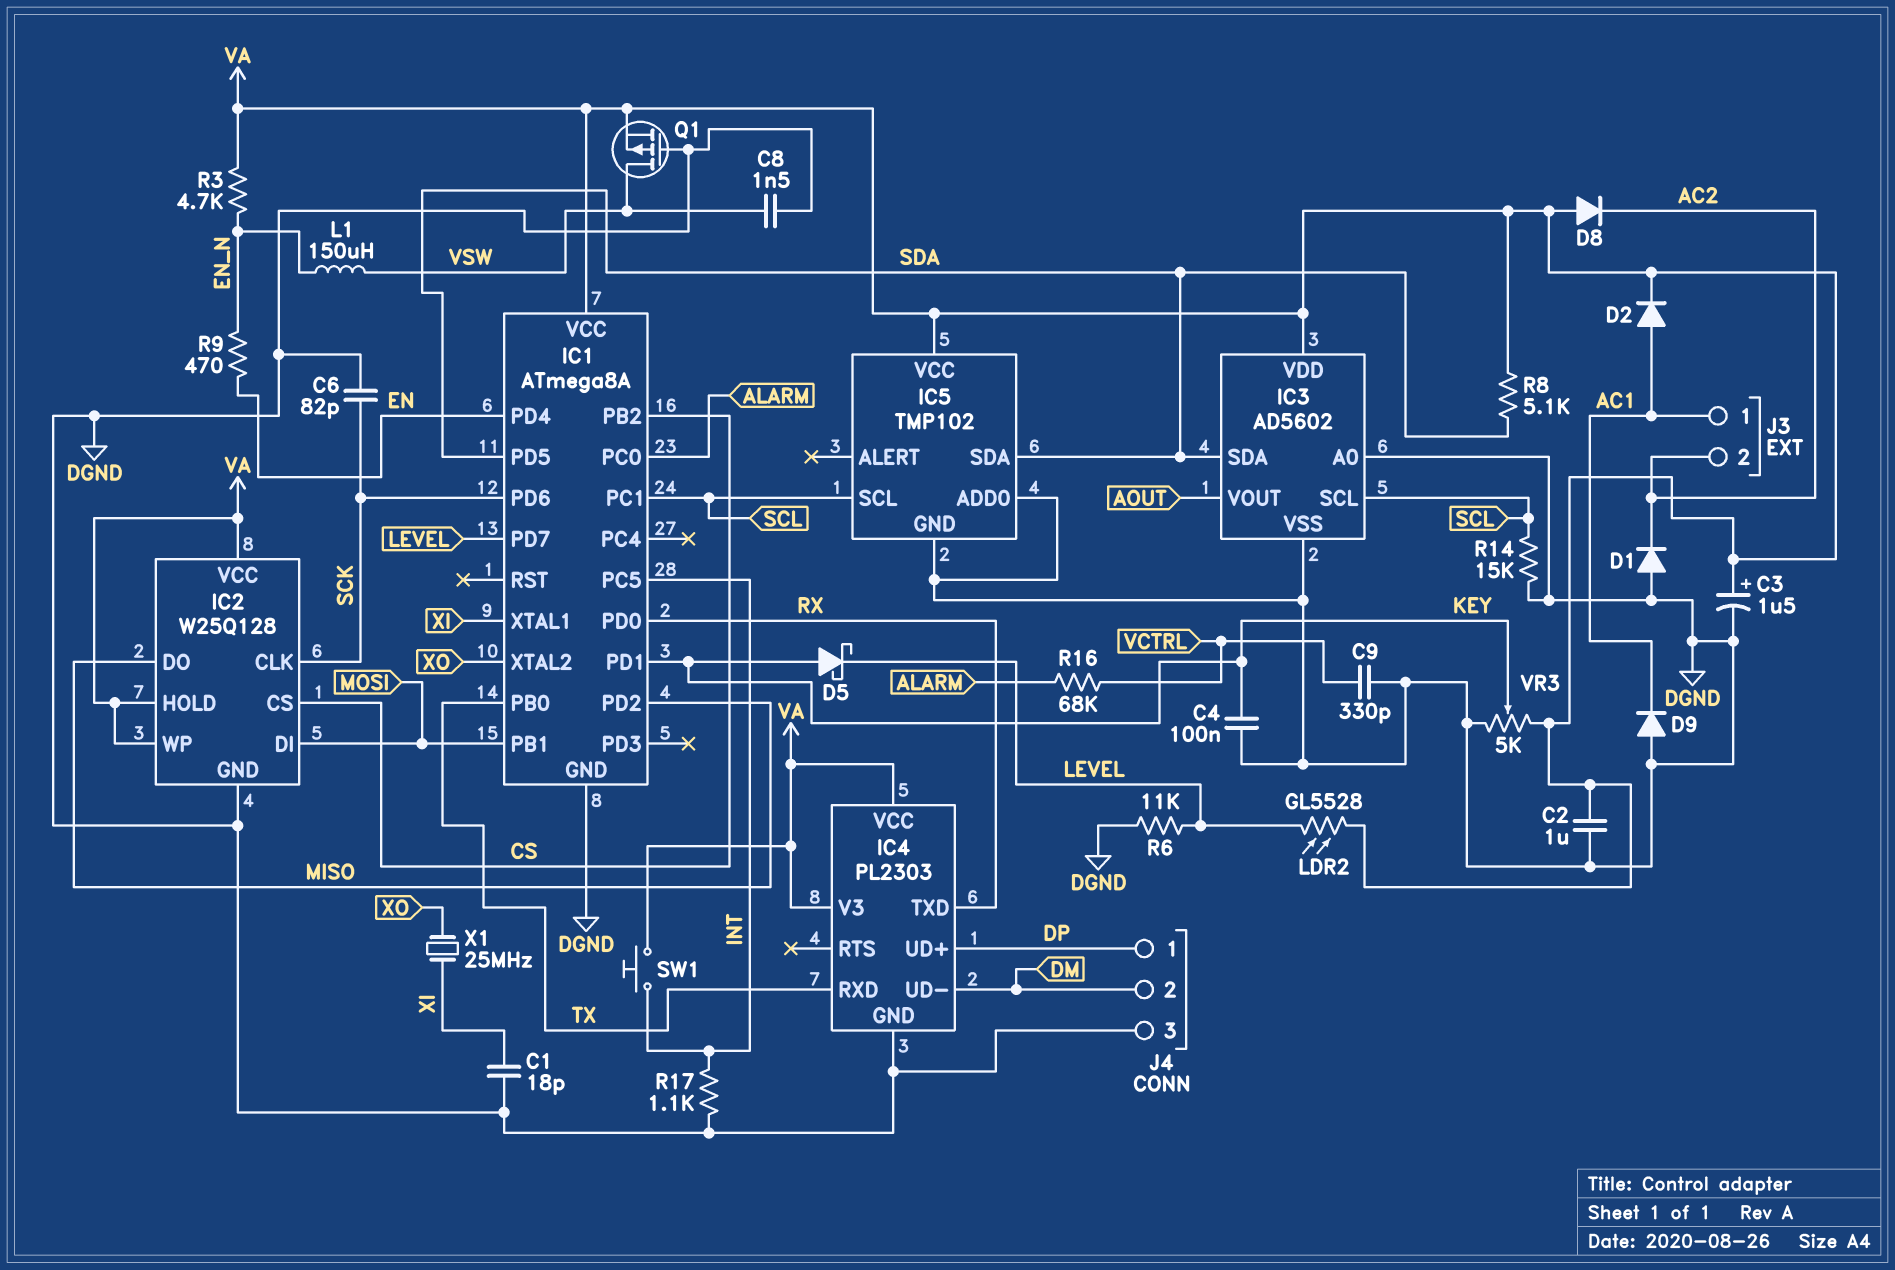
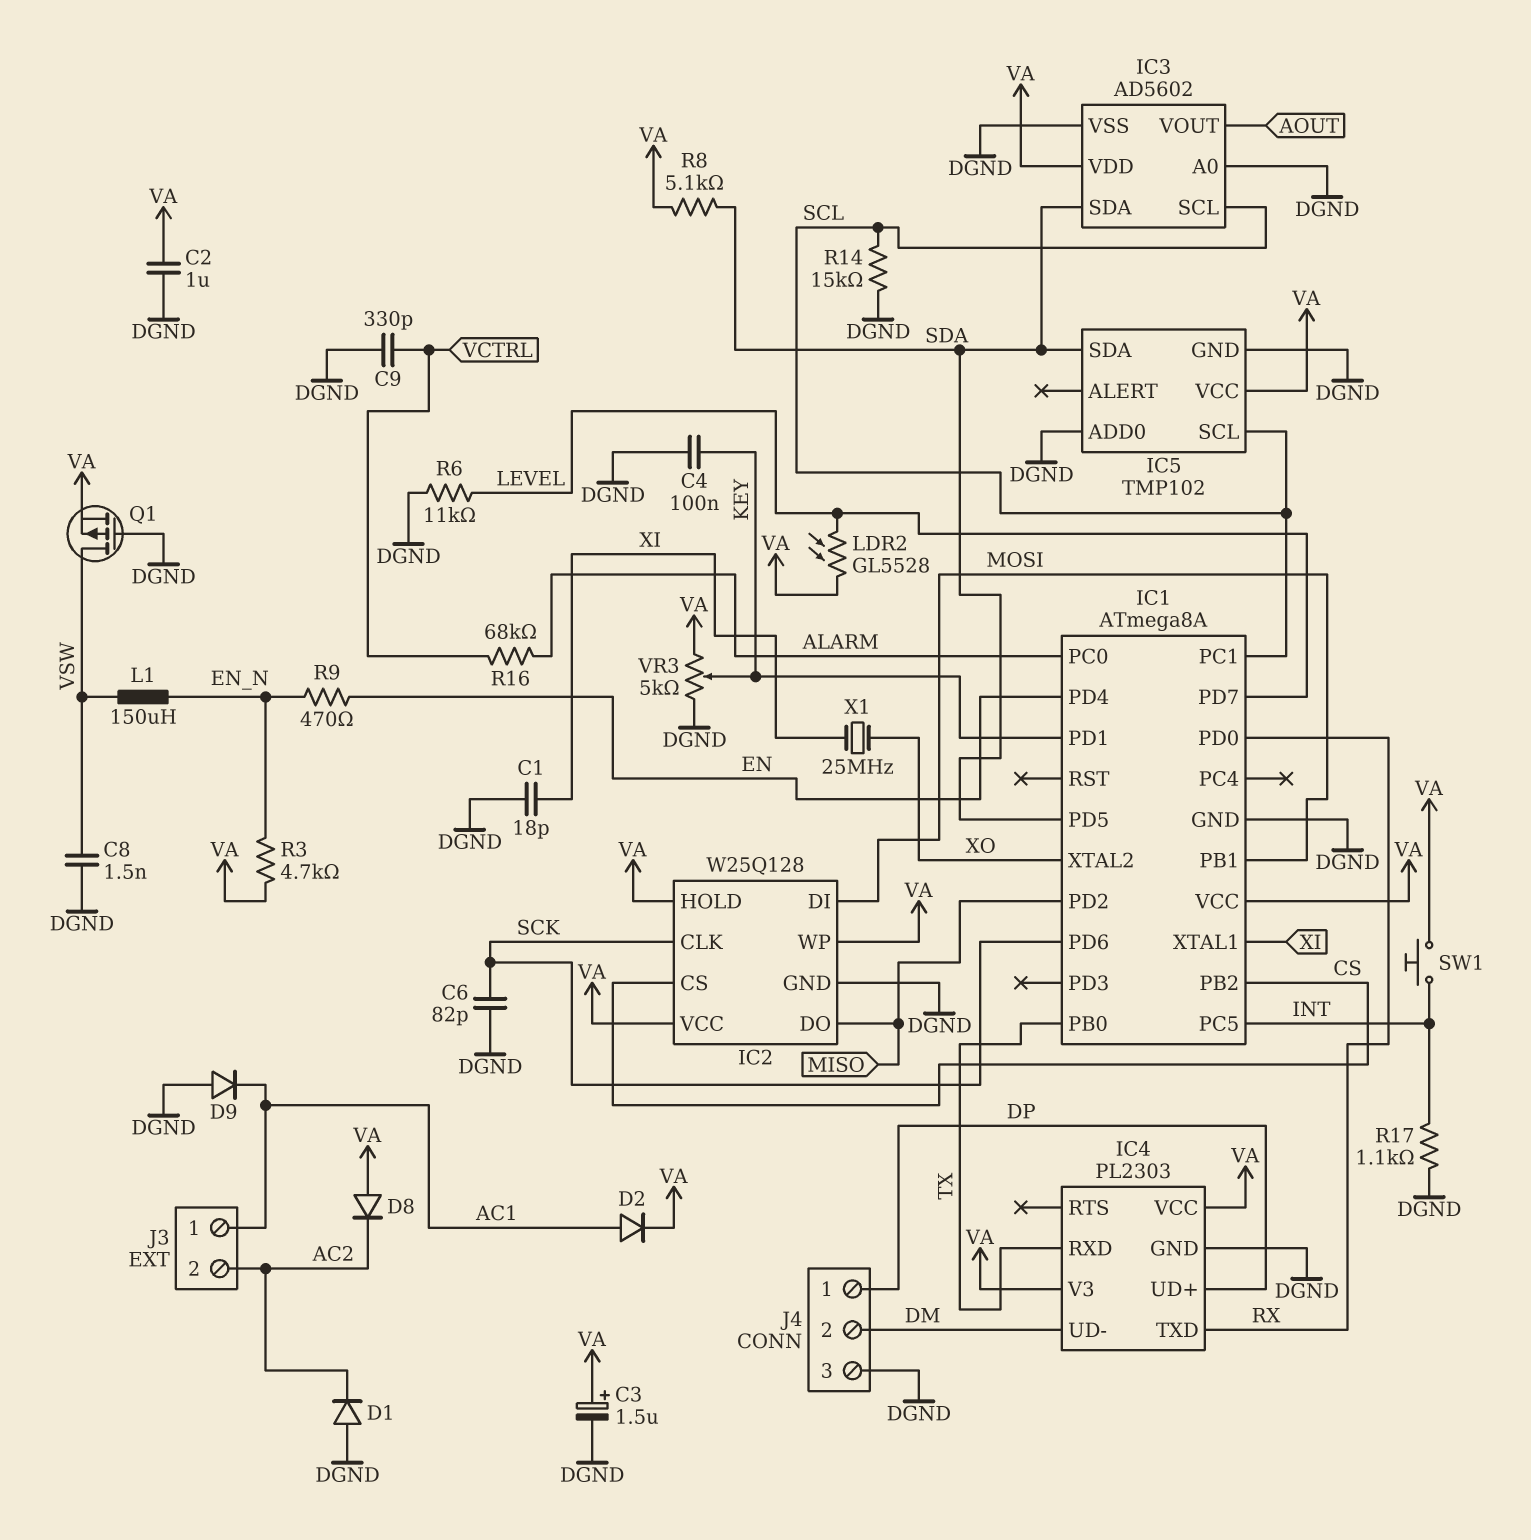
D5: schottky (A KEY, K LEVEL) -> none

